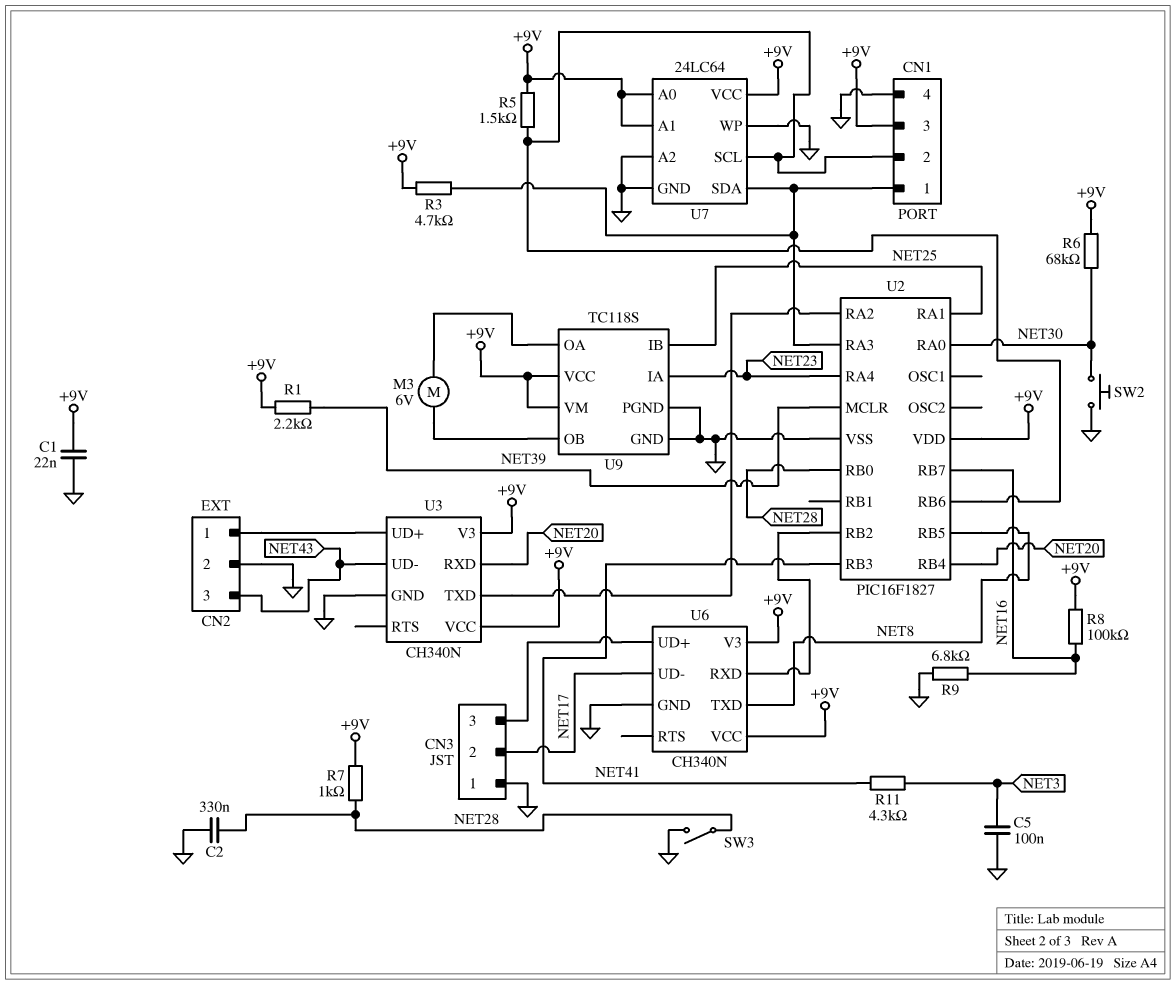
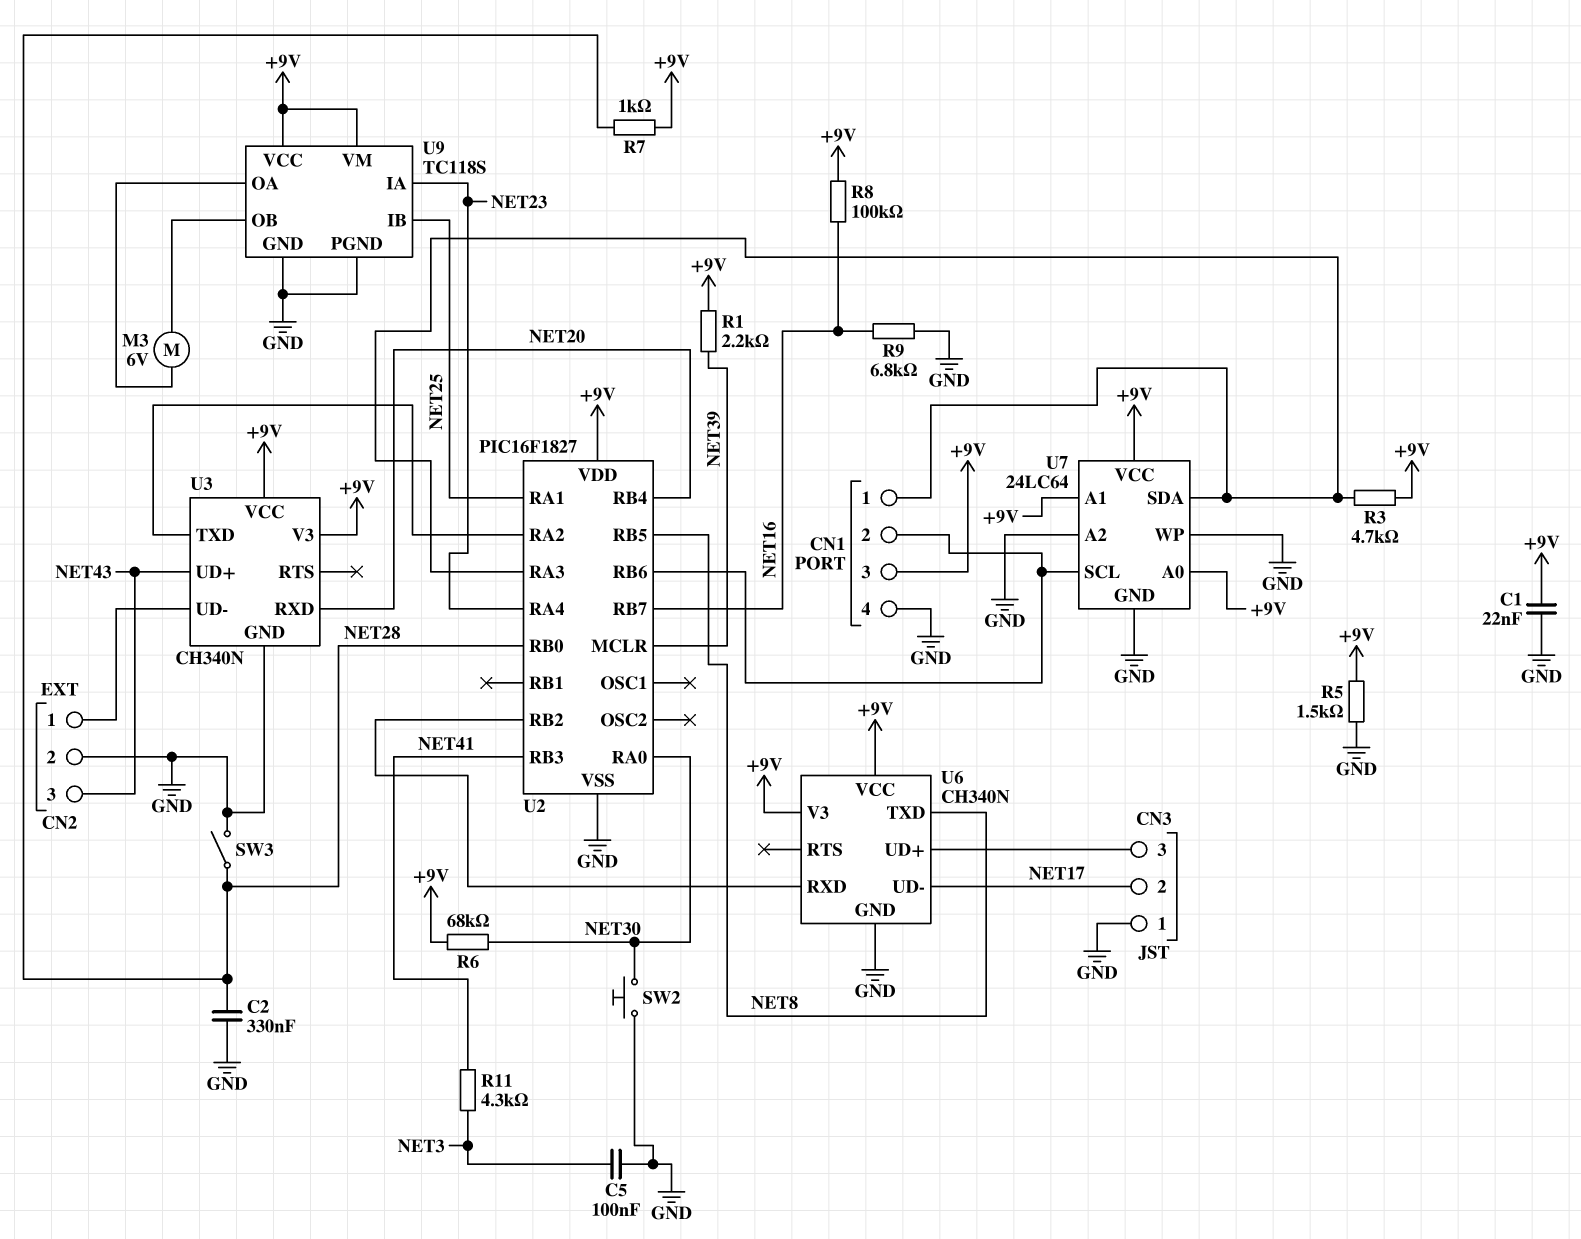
R5: 1.5k (+9V, CN1/2) -> 1.5k (+9V, GND)
U3 pin UD+: CN2/1 -> NET43
U3 pin UD-: NET43 -> CN2/1

